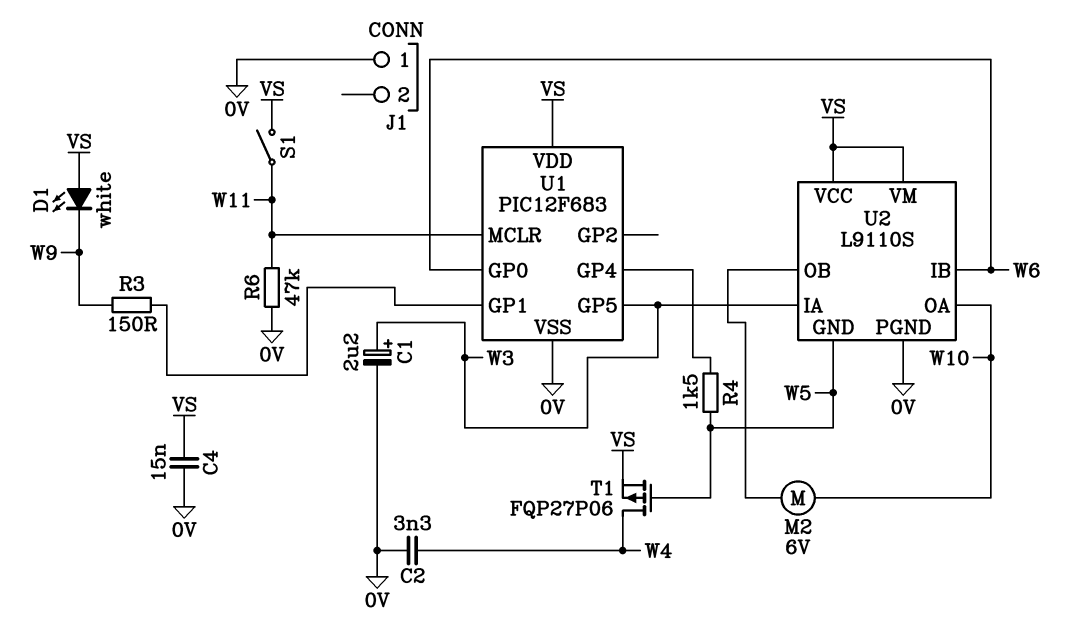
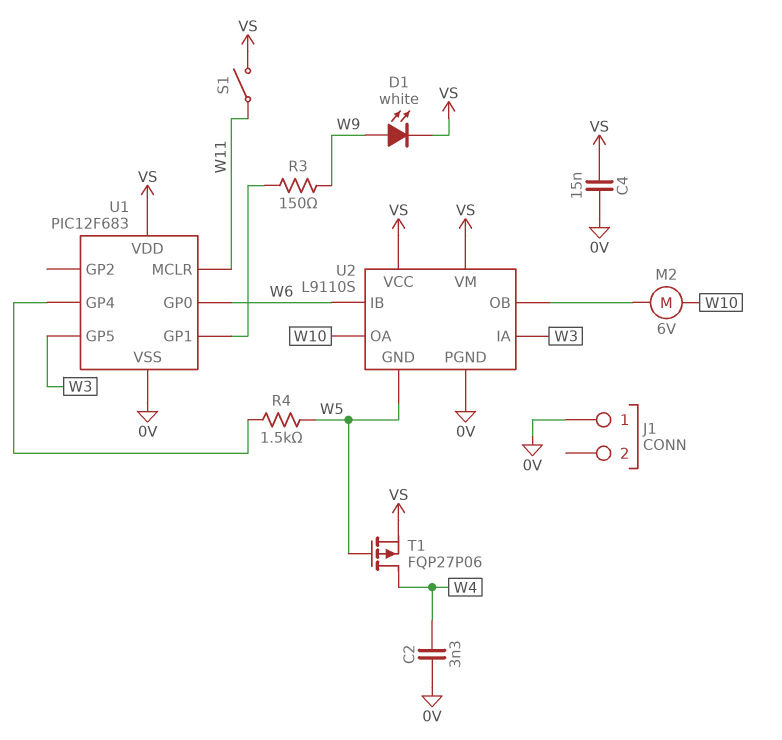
C1: 2.2uF (plus W3, minus 0V) -> none
D1: LED white (A VS, K W9) -> LED white (A W9, K VS)
R6: 47k (0V, W11) -> none

